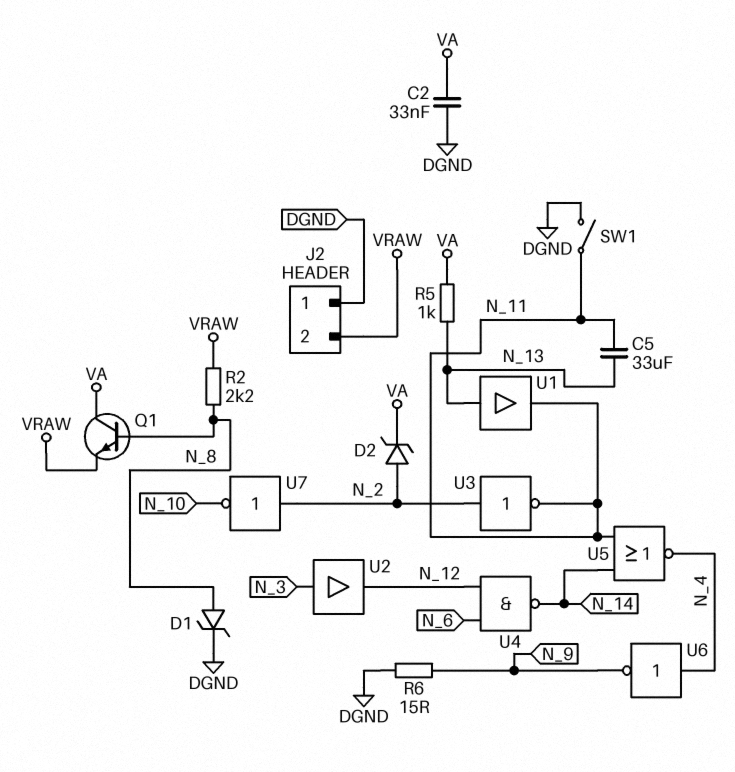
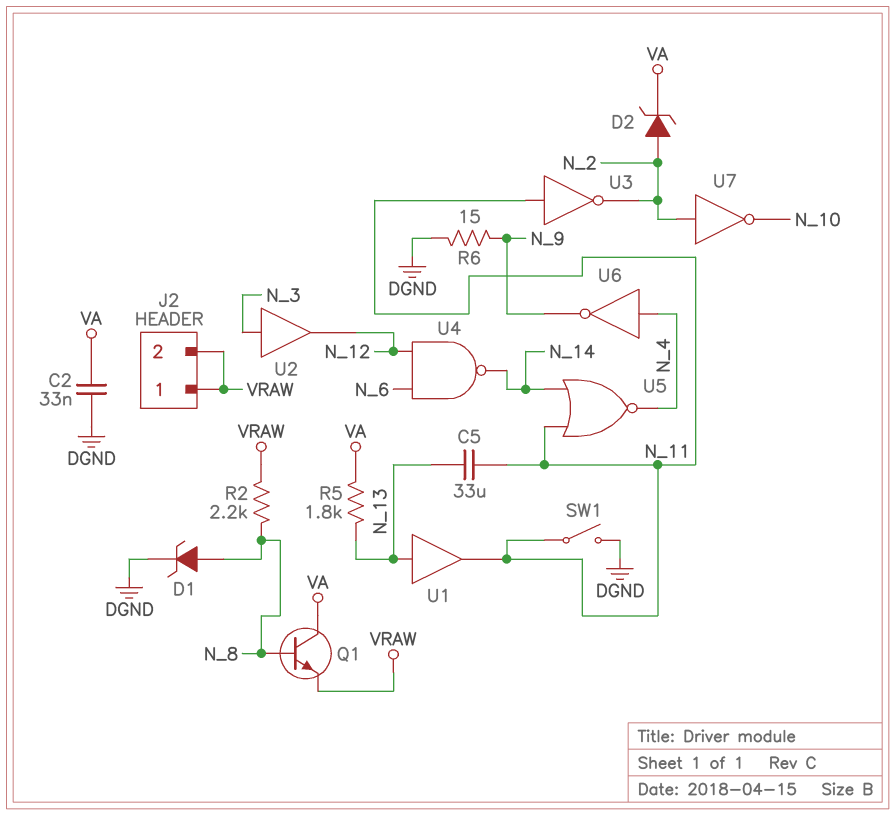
J2 pin 1: DGND -> VRAW
R5: 1k (N_13, VA) -> 1.8k (N_13, VA)
U3: NOT (in N_2, out N_11) -> NOT (in N_11, out N_2)

